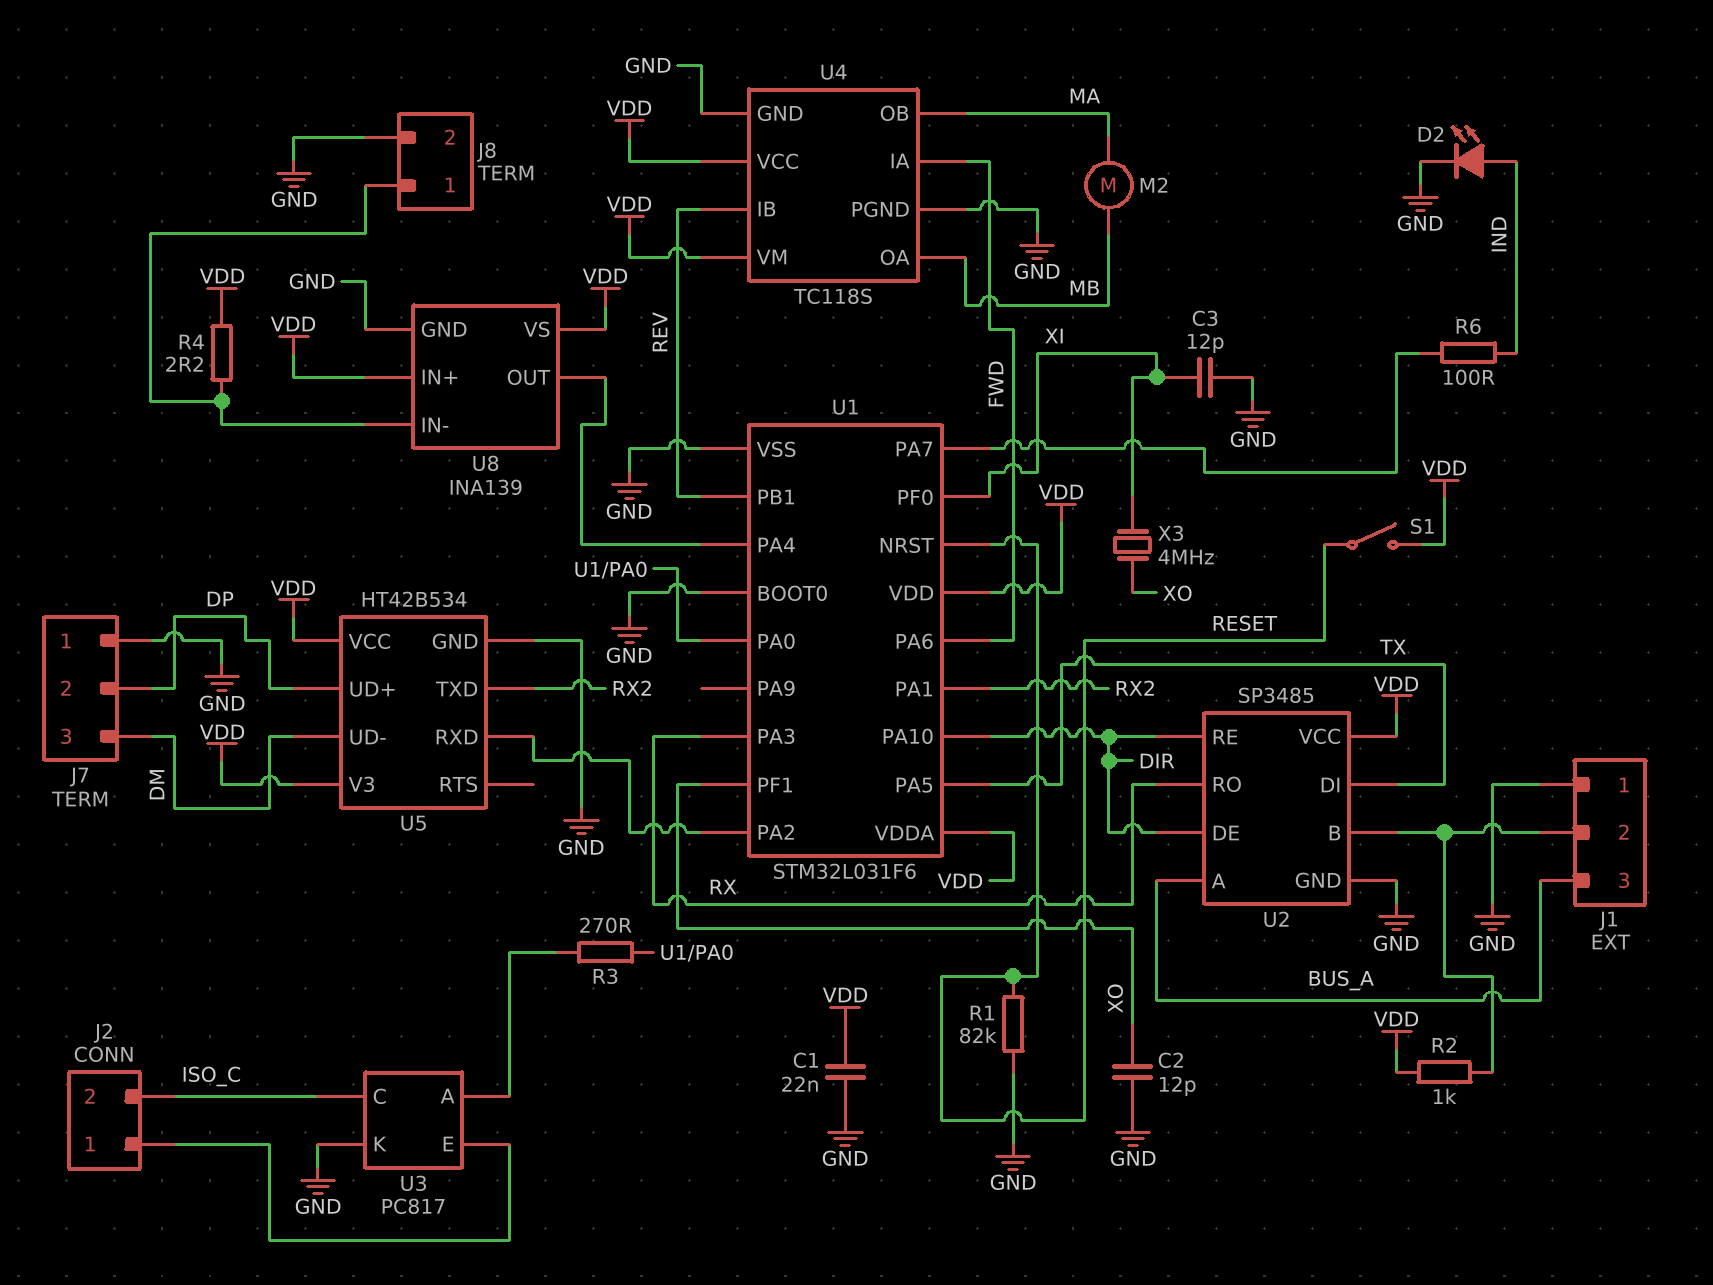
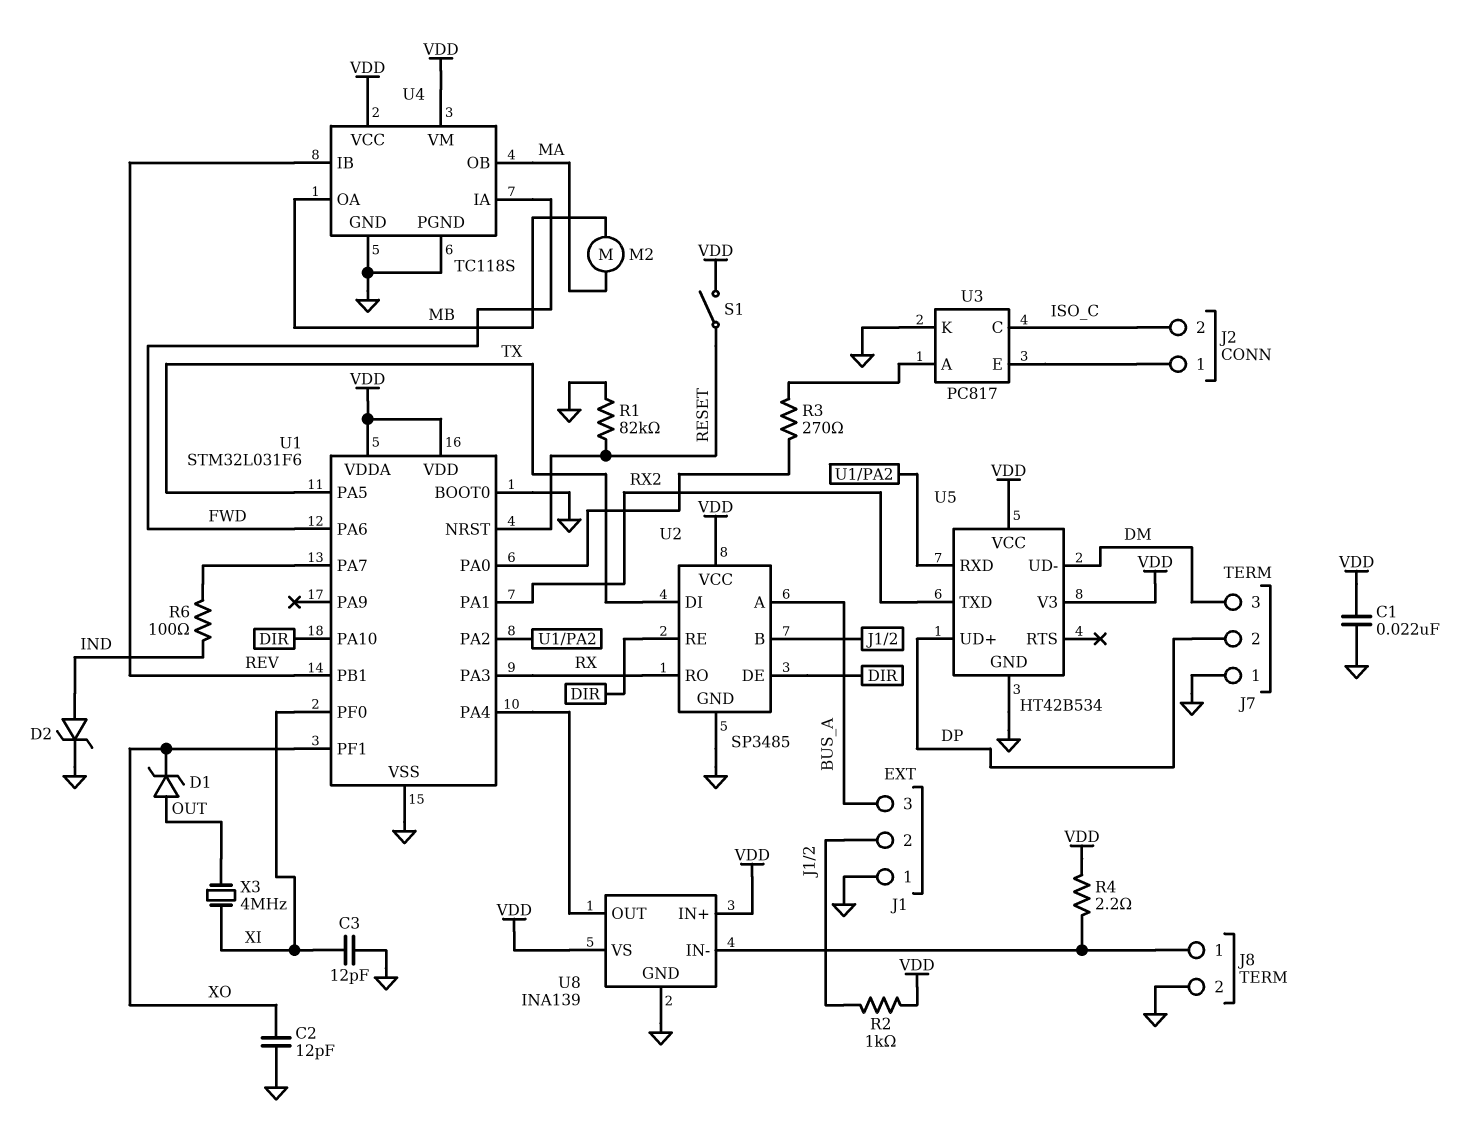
D1: none -> zener (A OUT, K XO)
D2: LED (A IND, K GND) -> zener (A IND, K GND)
X3: 4MHz (XI, XO) -> 4MHz (OUT, XI)

